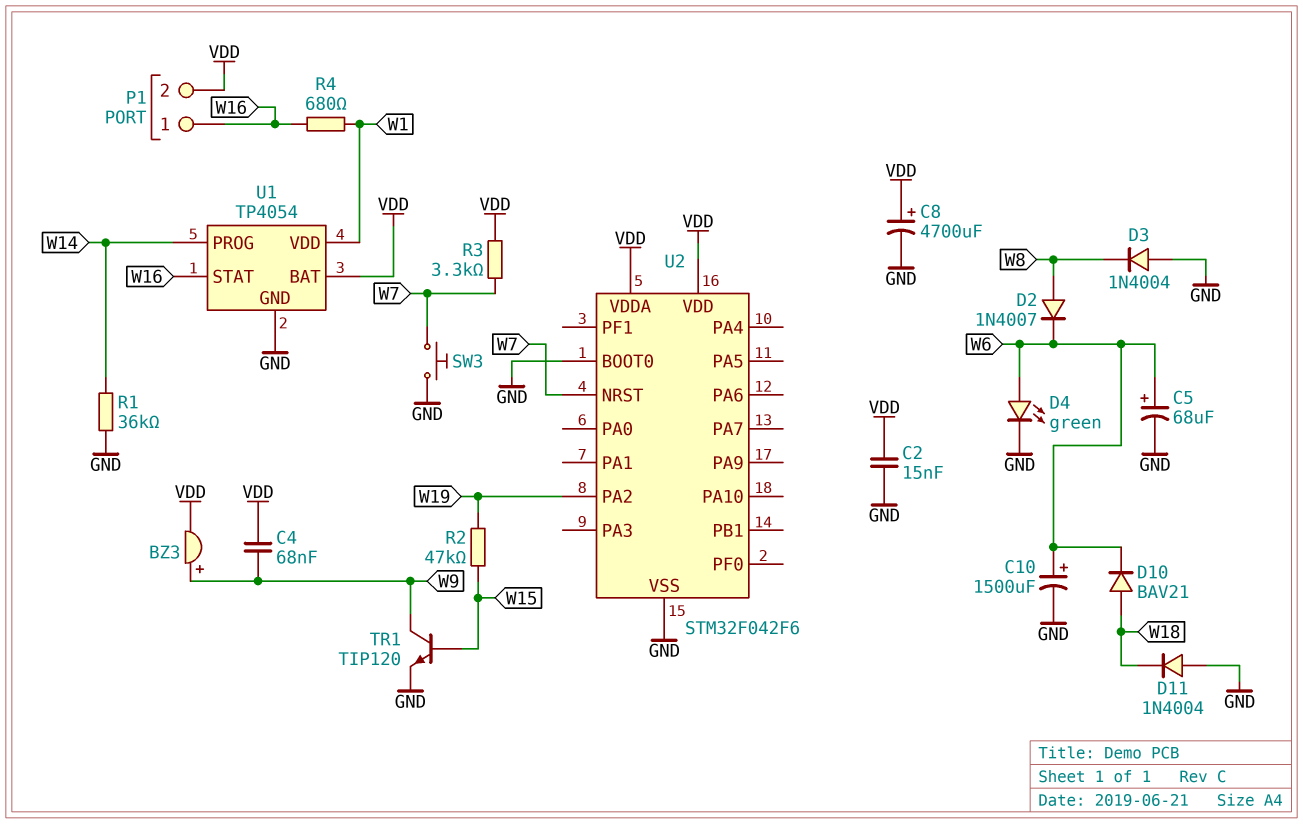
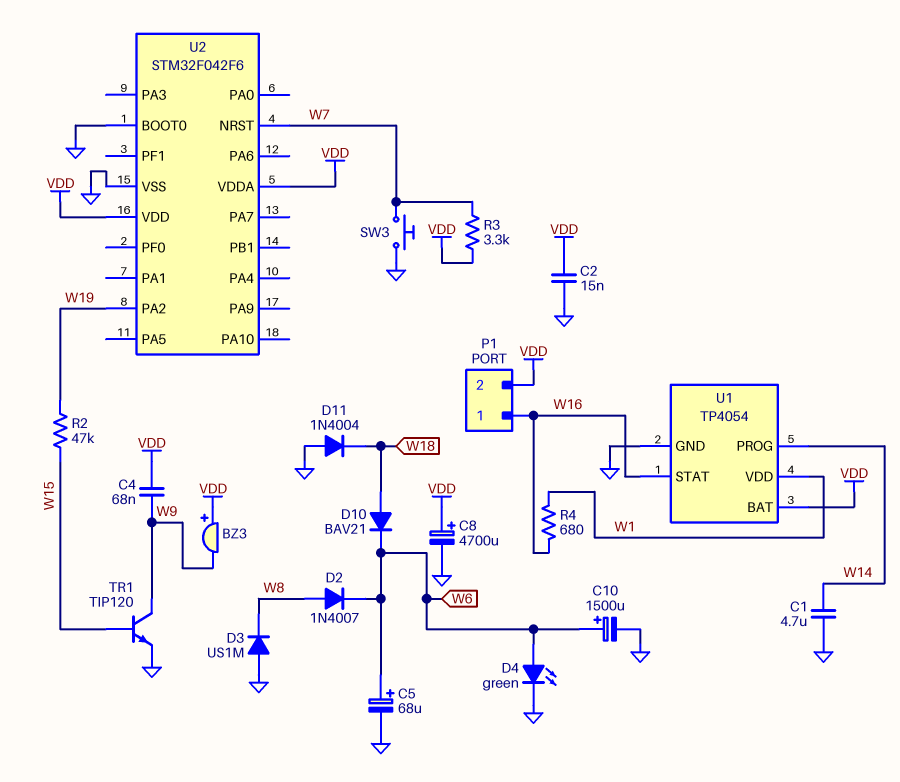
BZ3: buzzer (plus W9, minus VDD) -> buzzer (plus VDD, minus W9)
C1: none -> 4.7uF (GND, W14)
D3: diode 1N4004 (A GND, K W8) -> diode US1M (A GND, K W8)
R1: 36k (GND, W14) -> none

